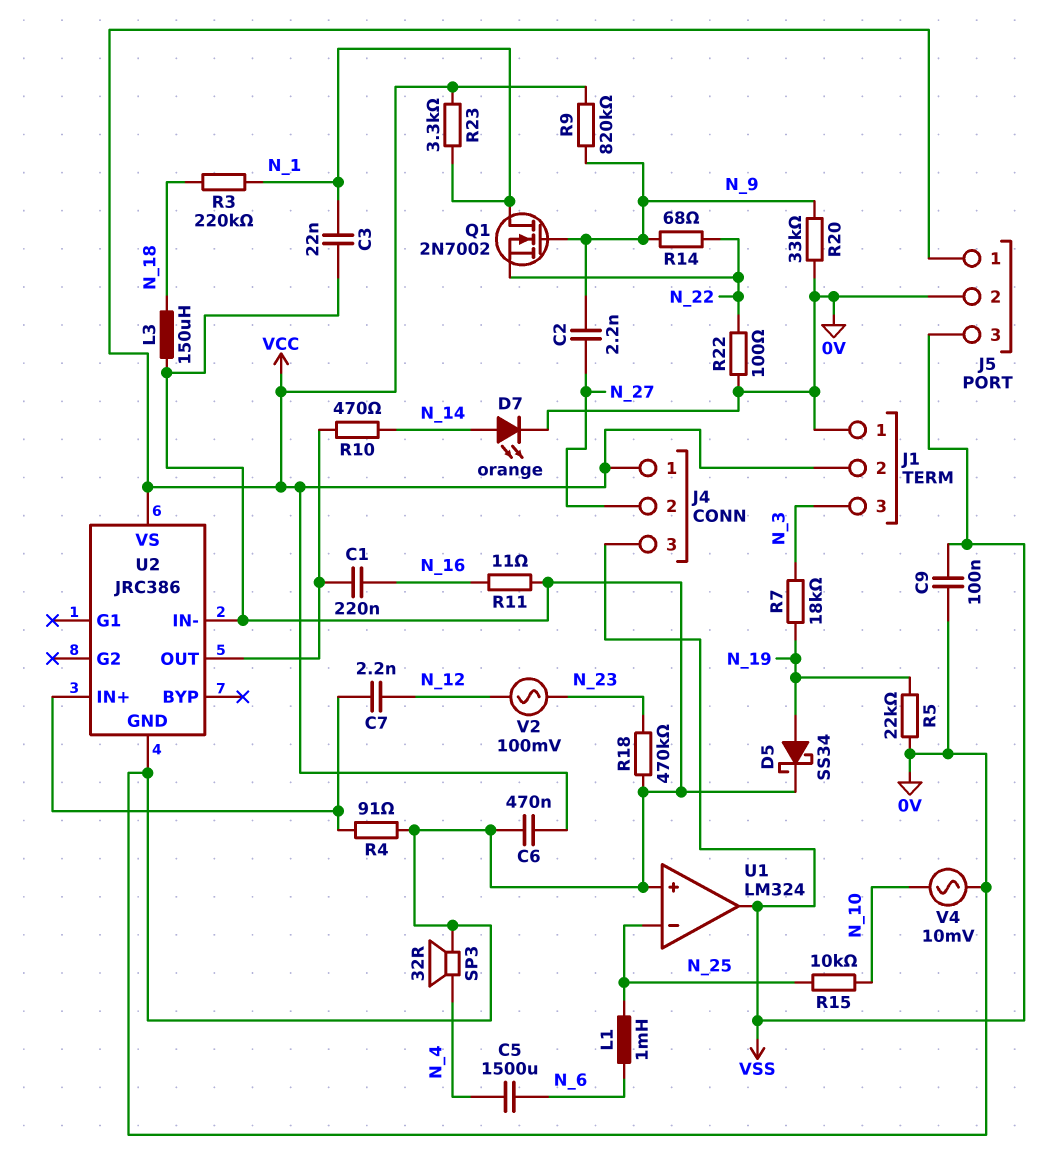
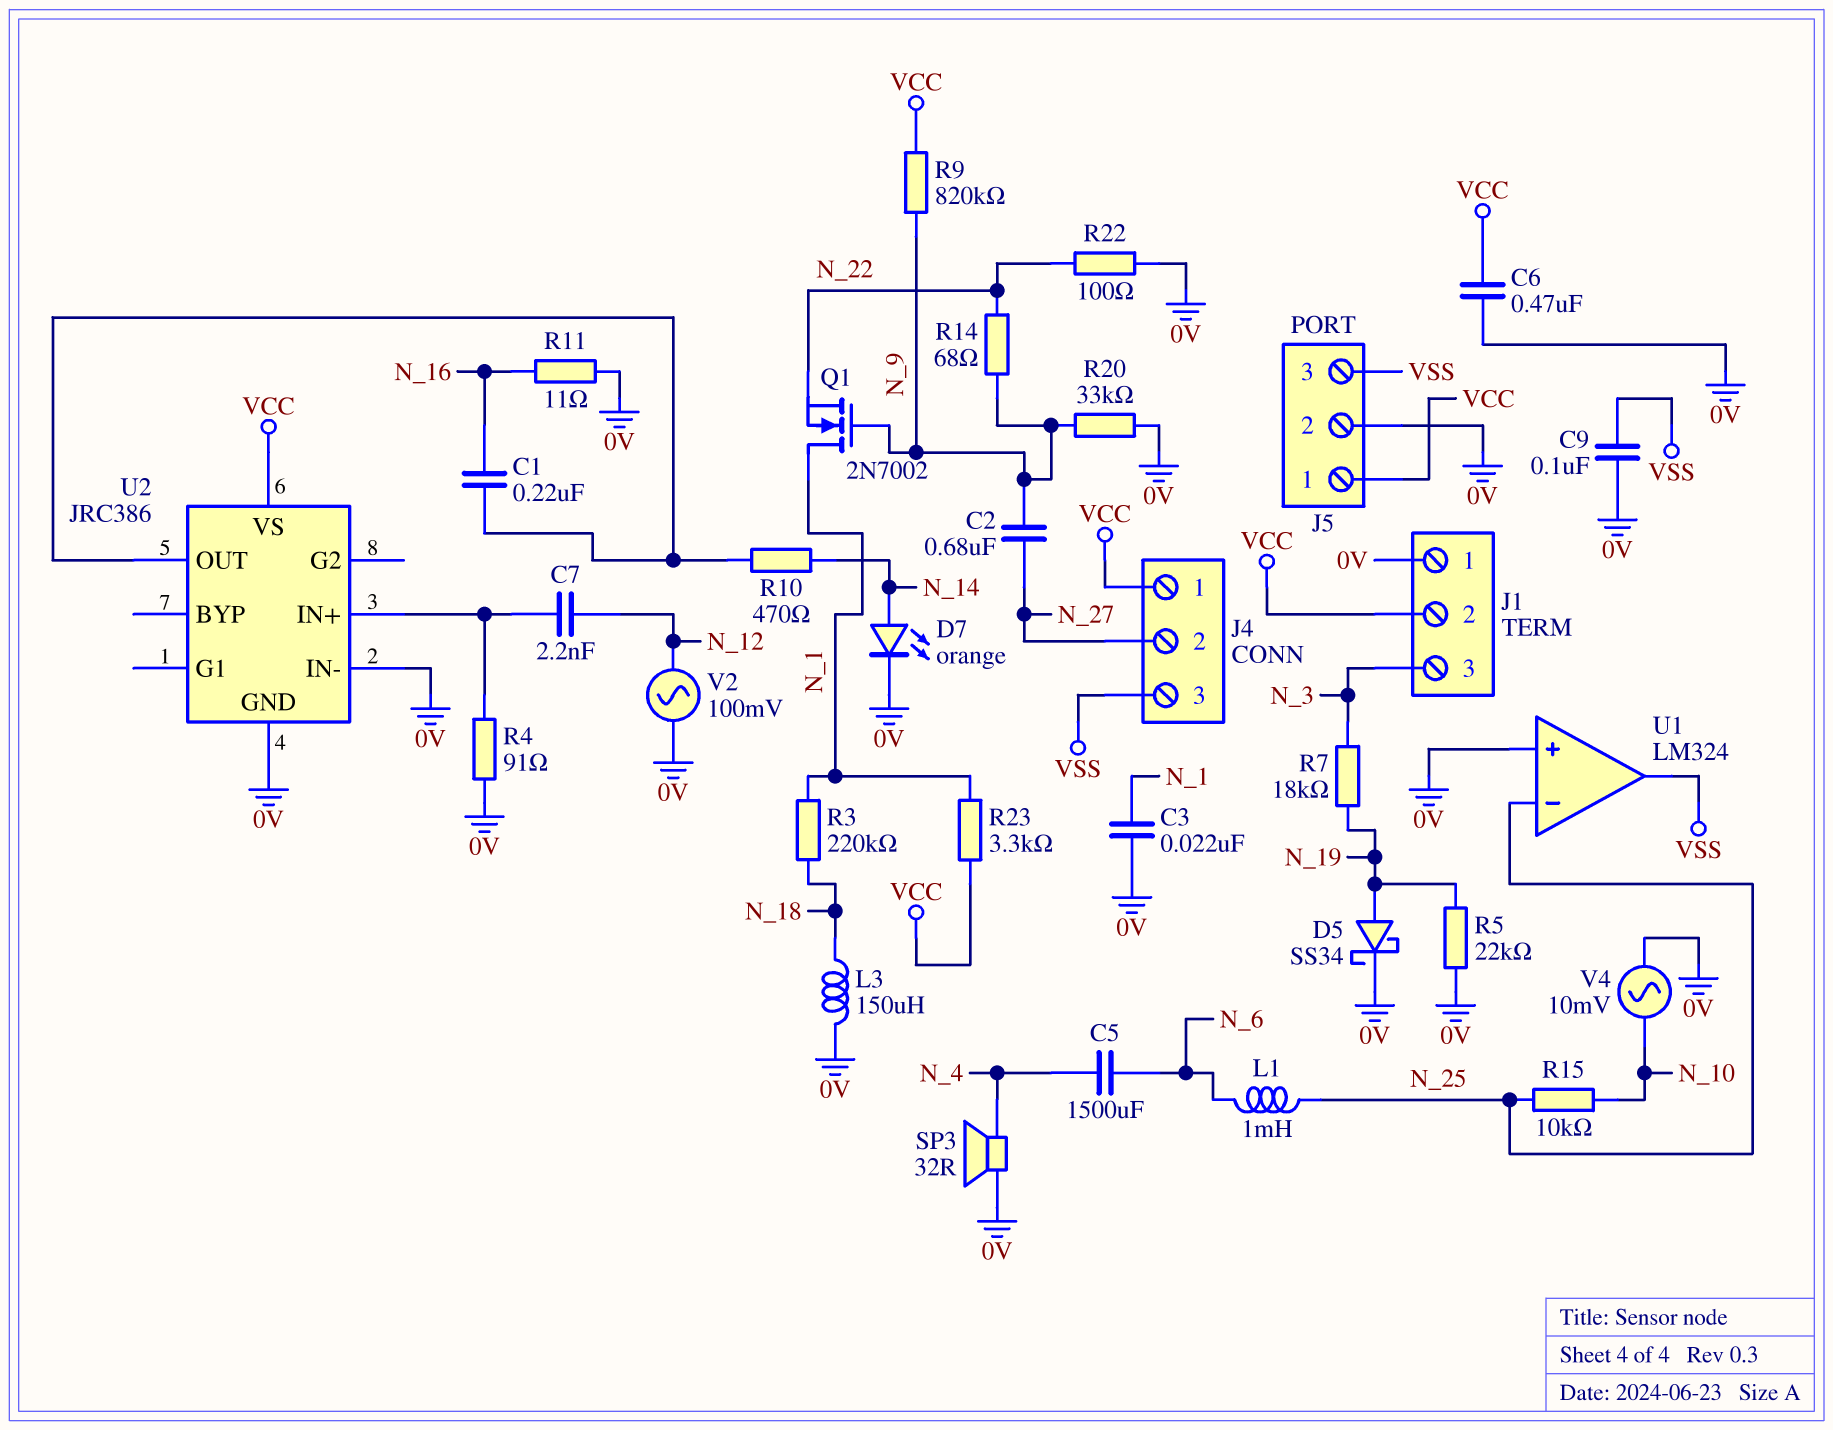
C2: 2.2nF (N_9, N_27) -> 680nF (N_9, N_27)
R18: 470k (0V, N_23) -> none
V2: AC 100mV (N_12, N_23) -> AC 100mV (0V, N_12)

